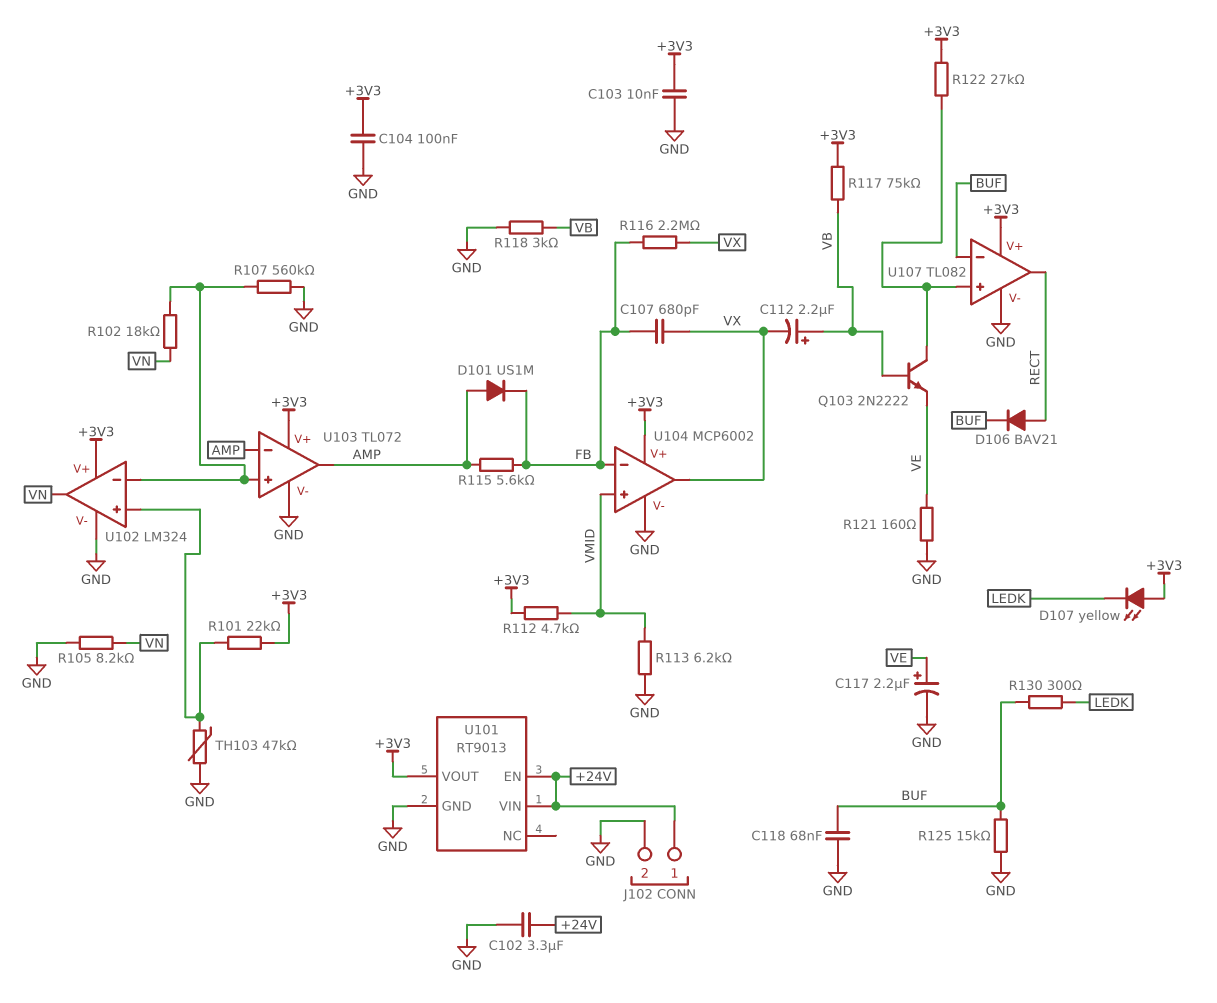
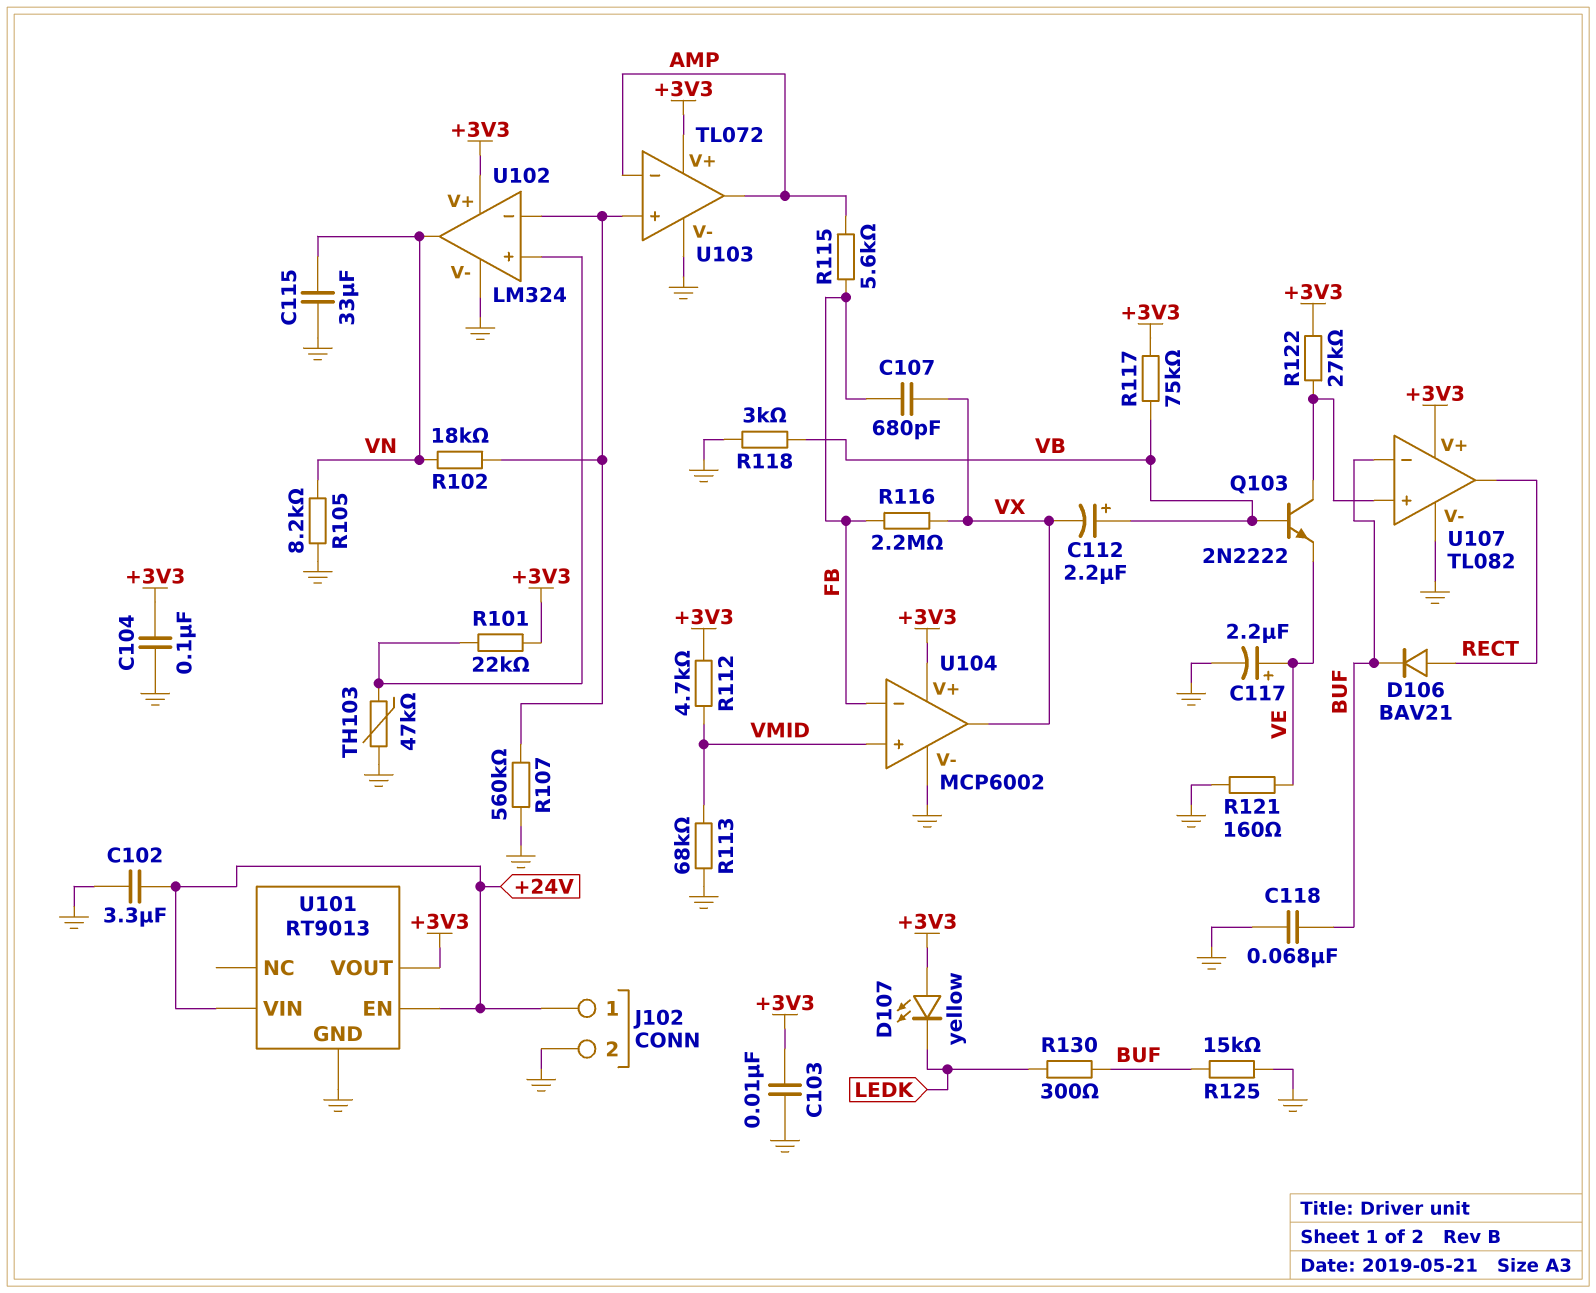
C115: none -> 33uF (GND, VN)
D101: diode US1M (A AMP, K FB) -> none
R113: 6.2k (GND, VMID) -> 68k (GND, VMID)

